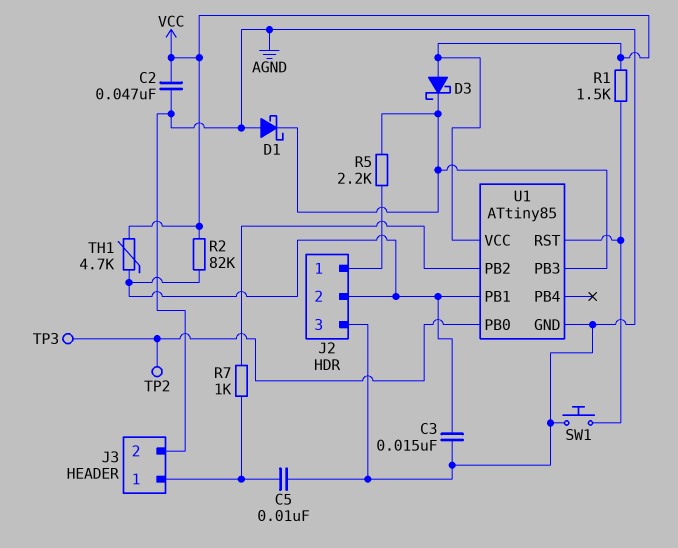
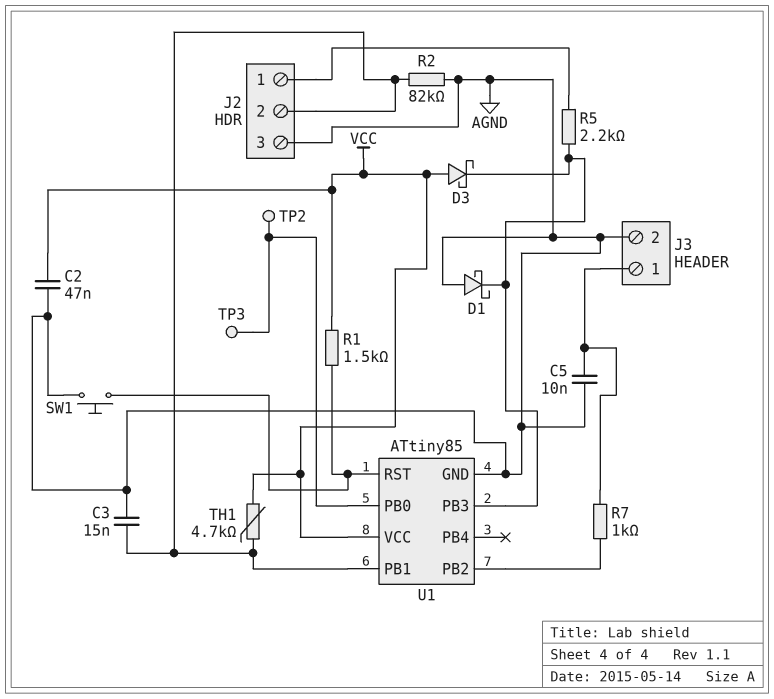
R2: 82k (J2/2, VCC) -> 82k (AGND, J2/2)

